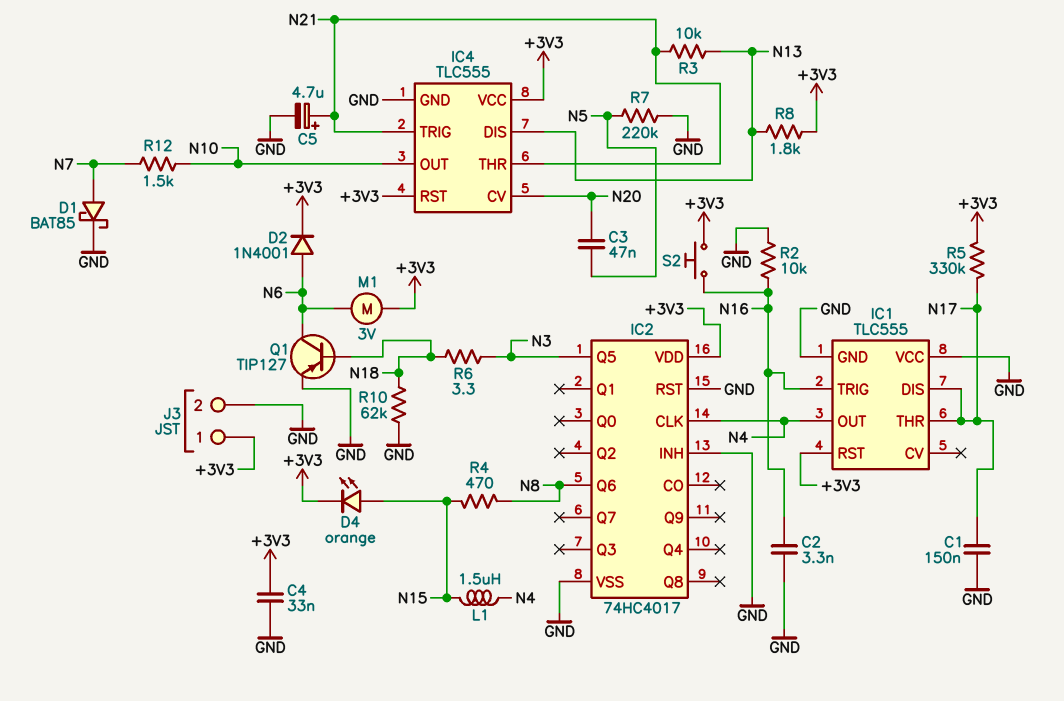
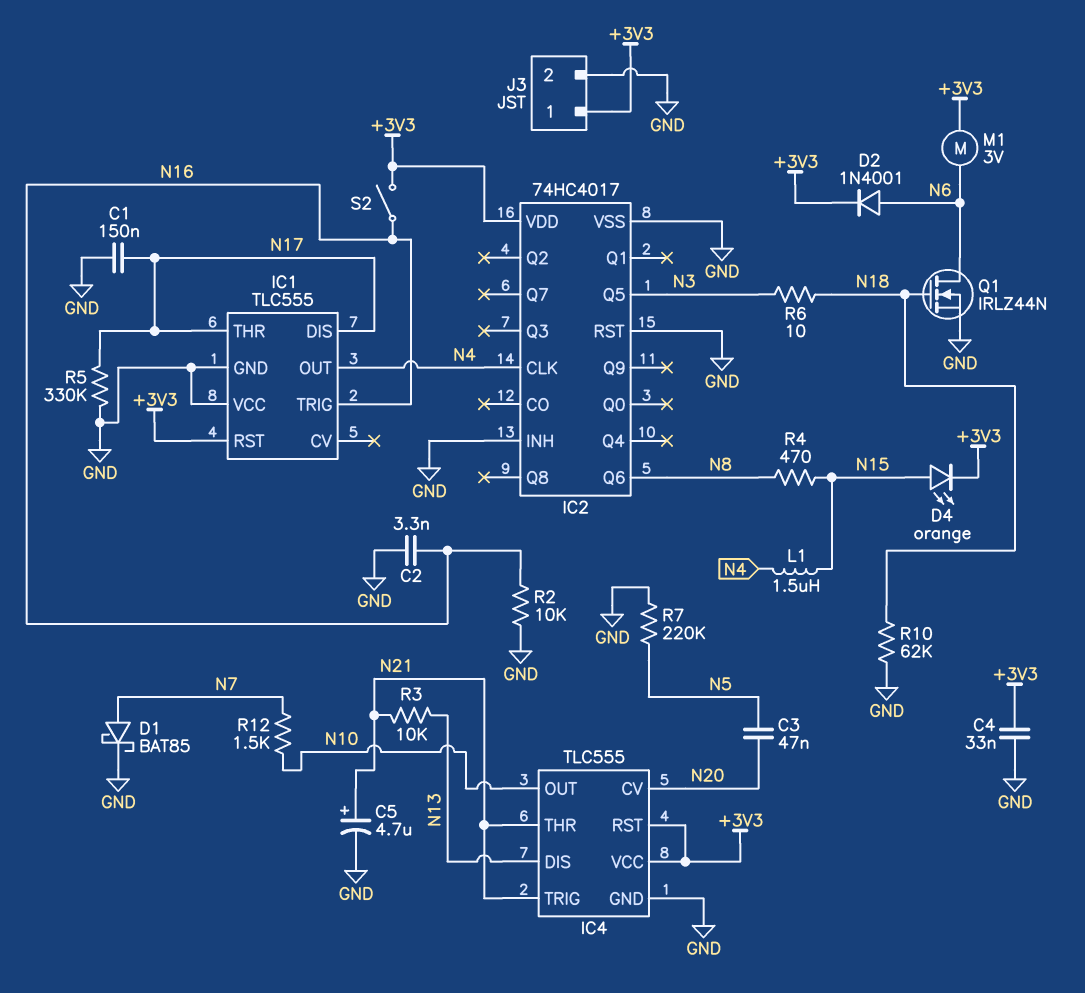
Q1: PNP TIP127 (B N18, C N6, E GND) -> NMOS IRLZ44N (G N18, D N6, S GND)
R5: 330k (+3V3, N17) -> 330k (GND, N17)
R6: 3.3 (N3, N18) -> 10 (N3, N18)
R8: 1.8k (+3V3, N13) -> none
S2: button (+3V3, N16) -> switch (+3V3, N16)

